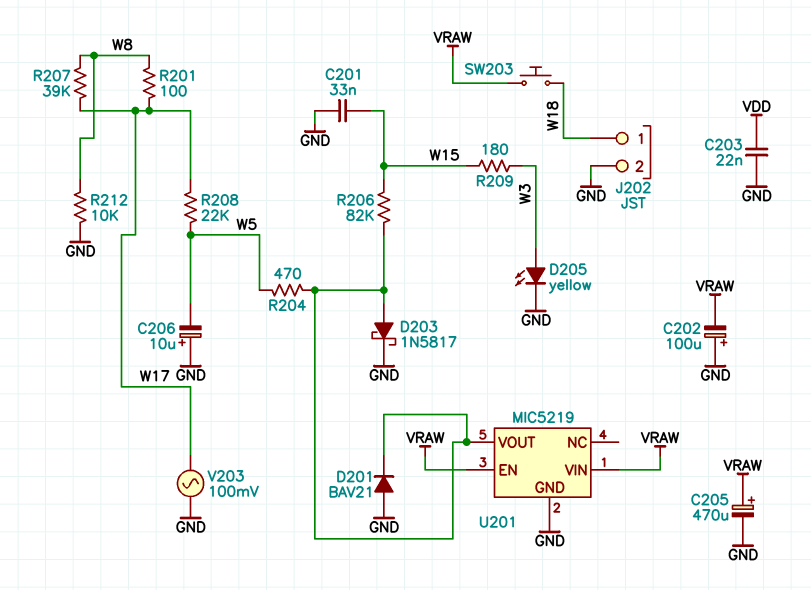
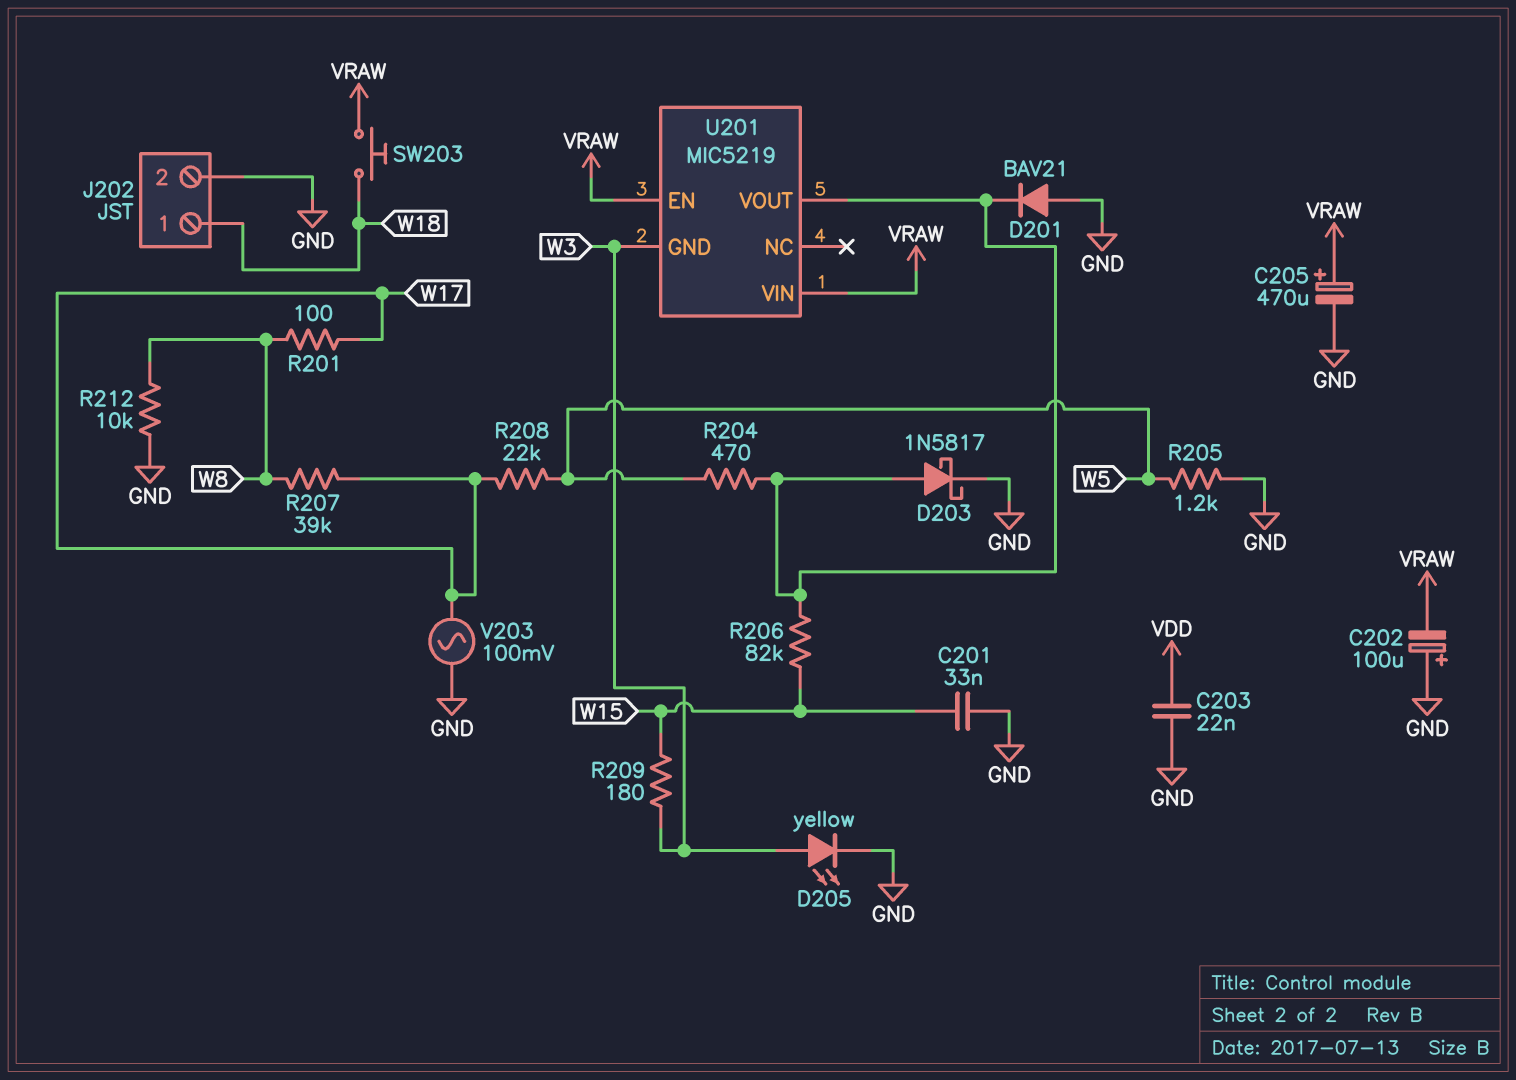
C206: 10uF (plus GND, minus W5) -> none
R205: none -> 1.2k (GND, W5)
U201 pin GND: GND -> W3

